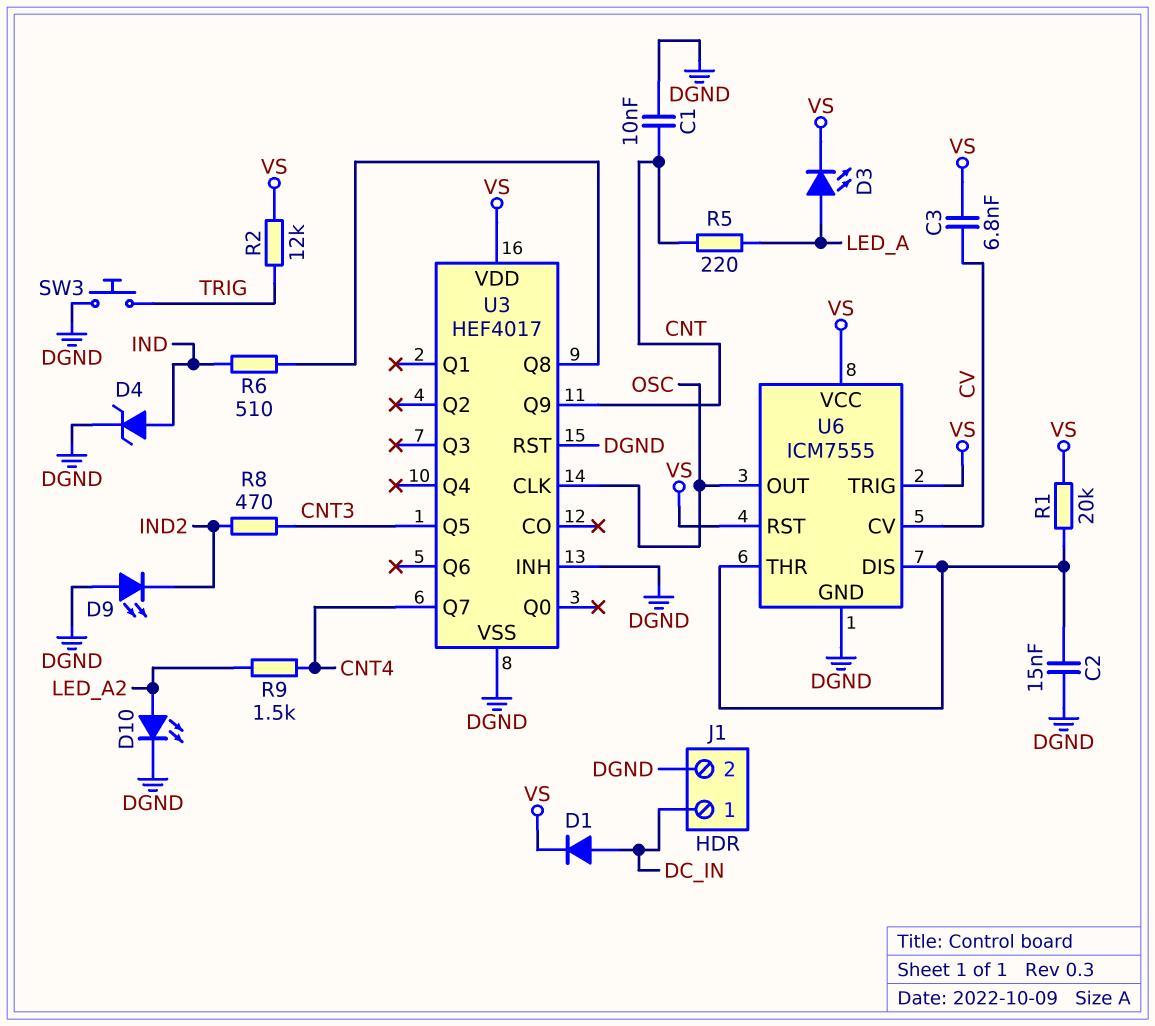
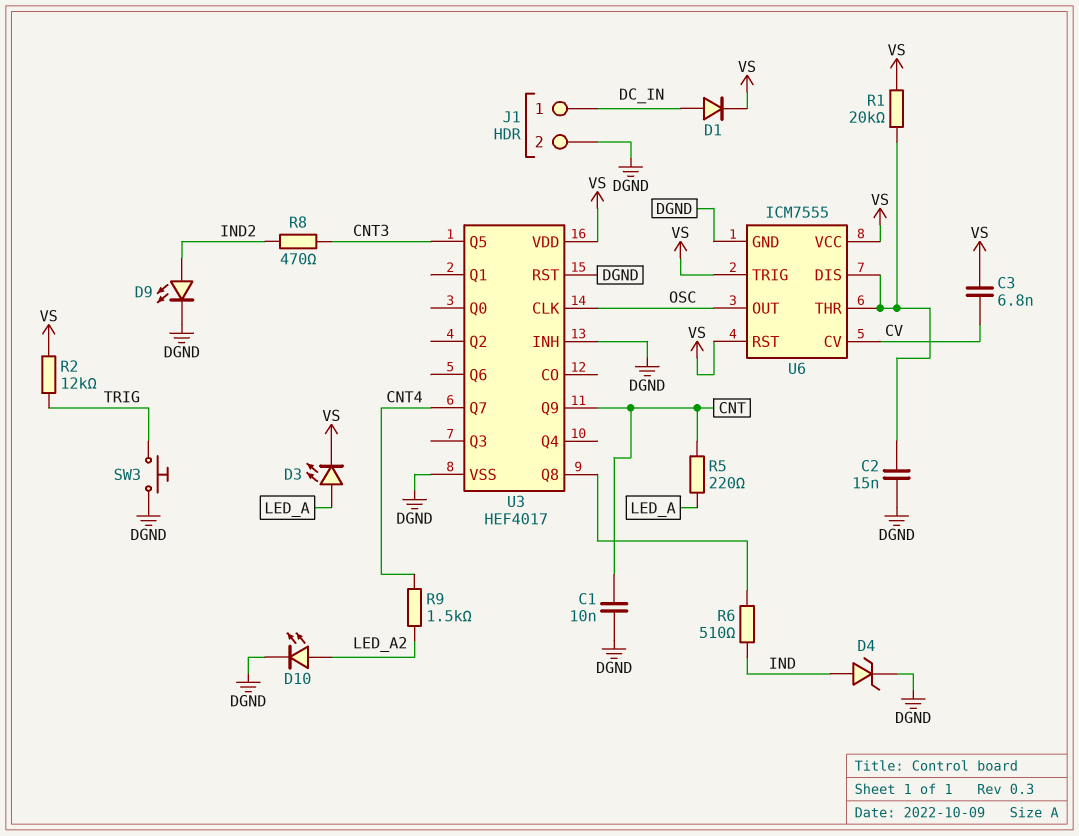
D9: LED (A DGND, K IND2) -> LED (A IND2, K DGND)

